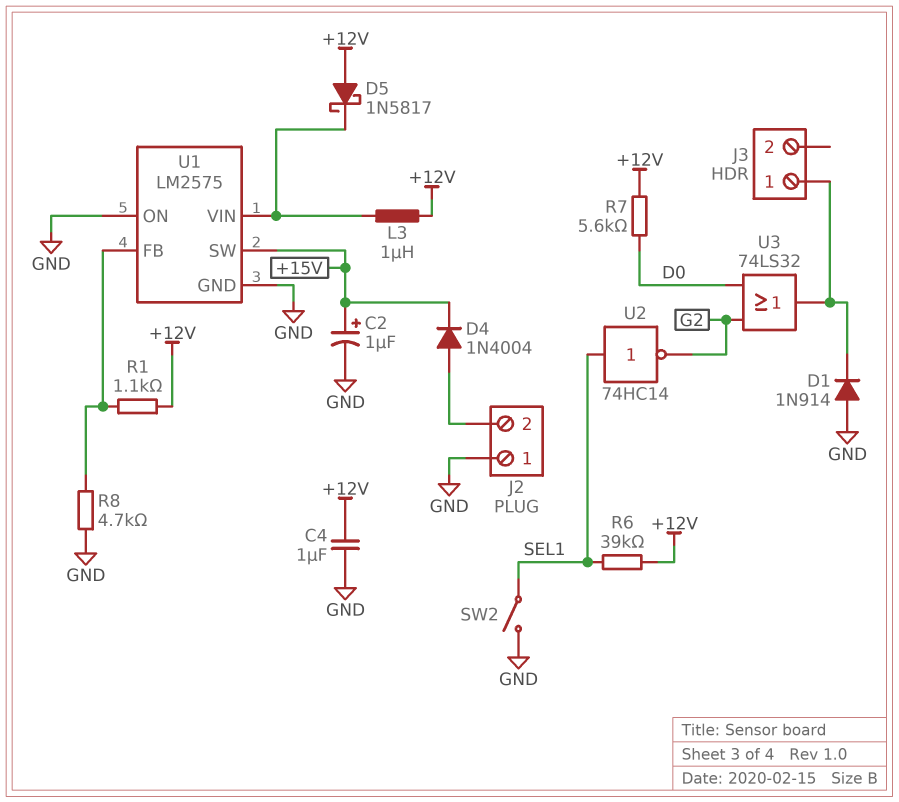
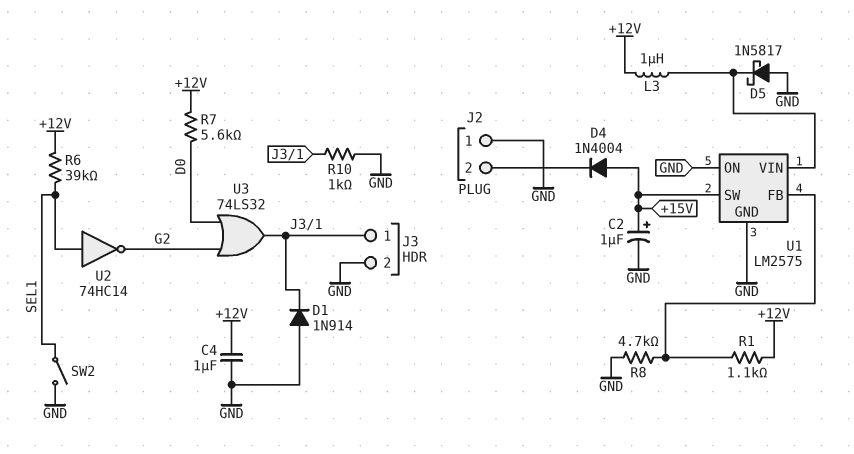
D4: diode 1N4004 (A J2/2, K +15V) -> diode 1N4004 (A +15V, K J2/2)
D5: schottky 1N5817 (A +12V, K U1/VIN) -> schottky 1N5817 (A GND, K U1/VIN)
J3 pin 2: none -> GND
R10: none -> 1k (GND, J3/1)

